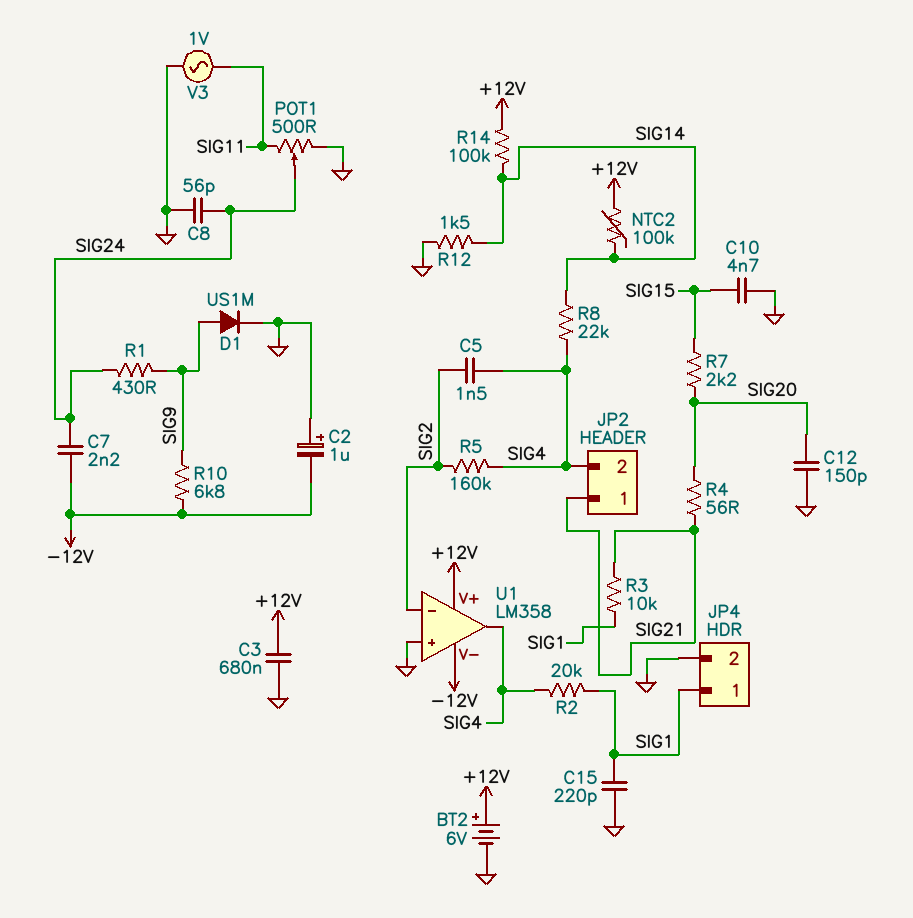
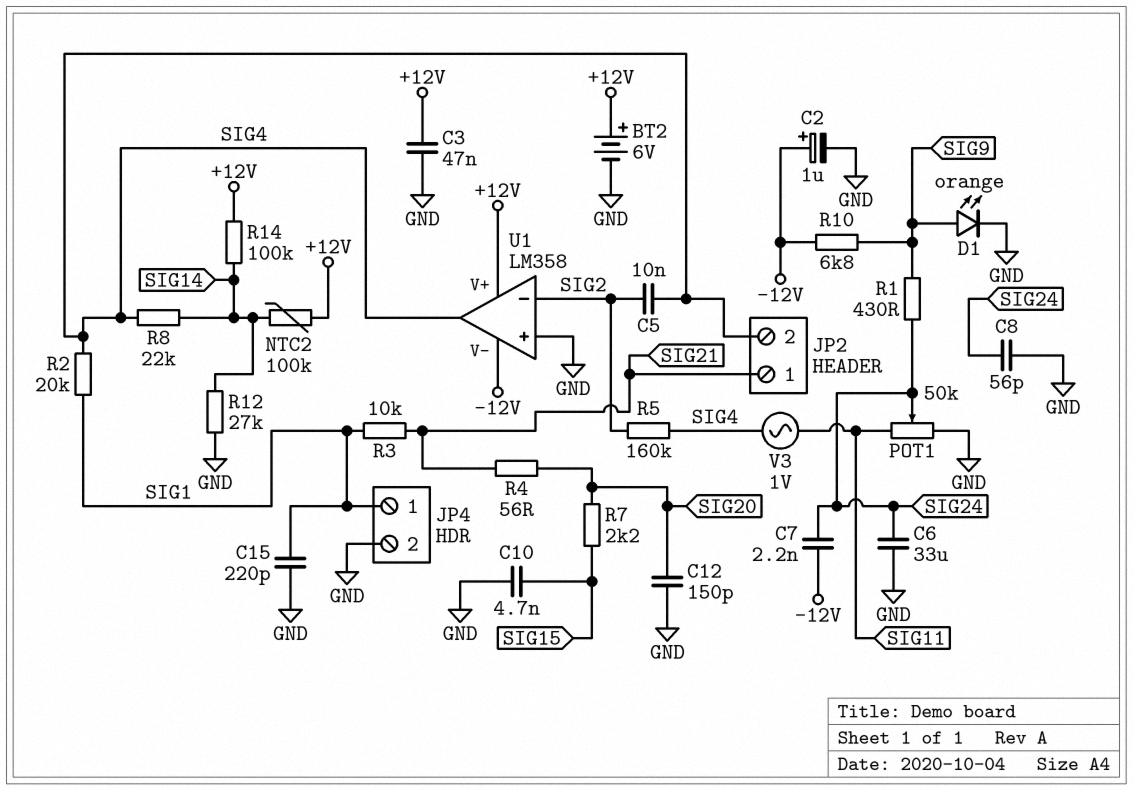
C2: 1uF (plus GND, minus -12V) -> 1uF (plus -12V, minus GND)
C3: 680nF (+12V, GND) -> 47nF (+12V, GND)
C5: 1.5nF (SIG2, SIG4) -> 10nF (SIG2, SIG4)
C6: none -> 33uF (GND, SIG24)
D1: diode US1M (A SIG9, K GND) -> LED orange (A SIG9, K GND)
POT1: 500 (GND, SIG11, wiper SIG24) -> 50k (GND, SIG11, wiper SIG24)
R12: 1.5k (GND, SIG14) -> 27k (GND, SIG14)
V3: AC 1V (GND, SIG11) -> AC 1V (SIG4, SIG11)

